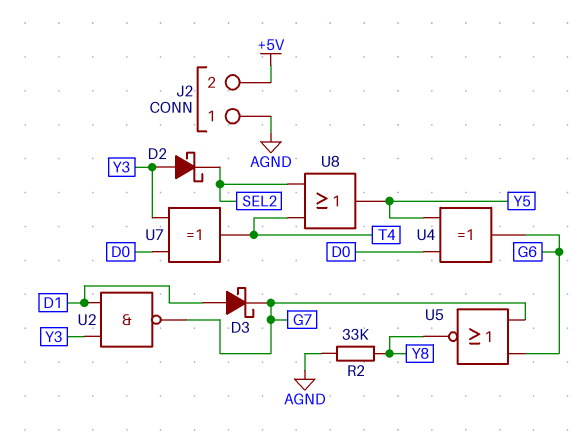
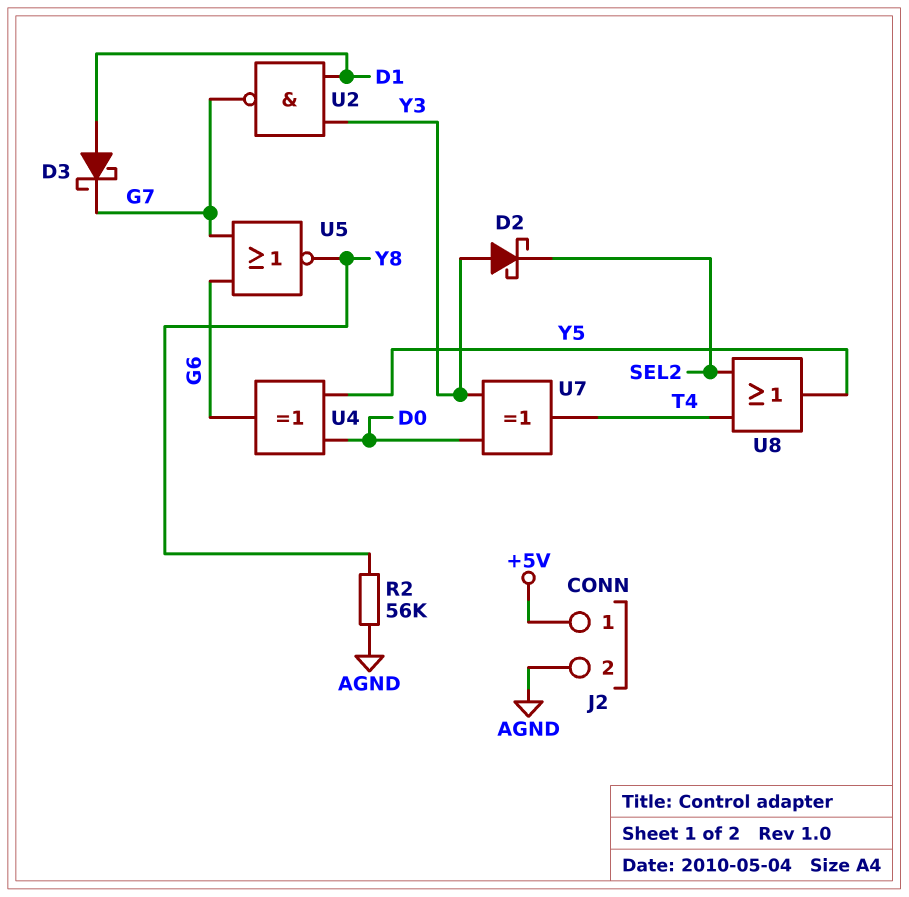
J2 pin 1: AGND -> +5V
J2 pin 2: +5V -> AGND
R2: 33k (AGND, Y8) -> 56k (AGND, Y8)

